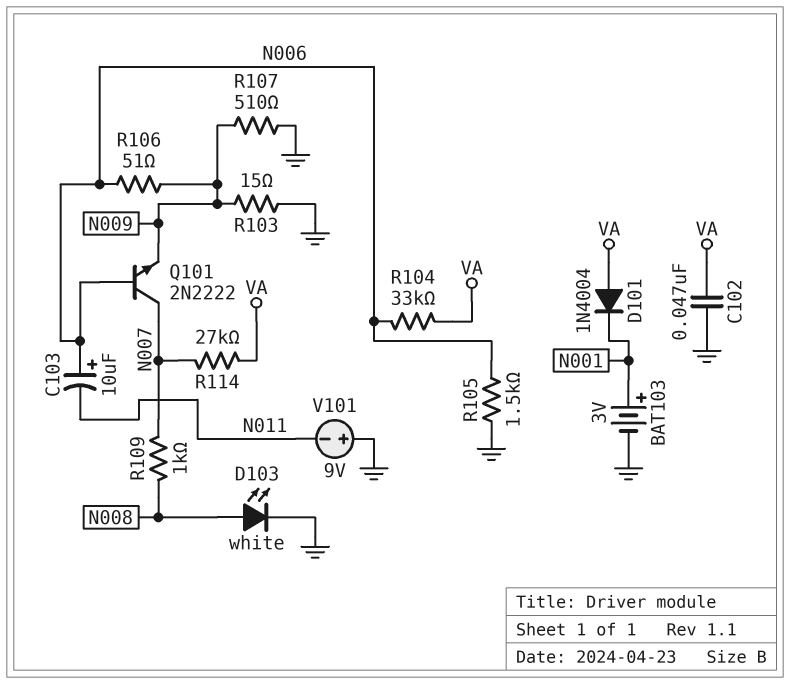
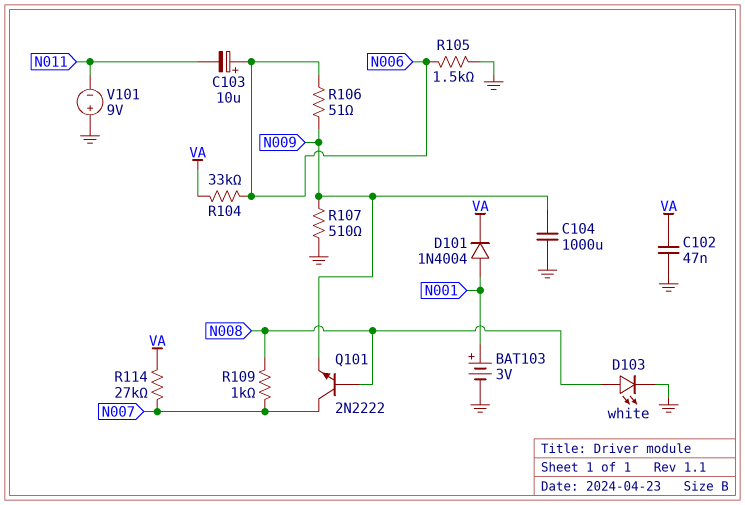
C104: none -> 1000uF (GND, N009)
D101: diode 1N4004 (A VA, K N001) -> diode 1N4004 (A N001, K VA)
Q101: NPN 2N2222 (B N006, C N007, E N009) -> NPN 2N2222 (B N008, C N007, E N009)
R103: 15 (GND, N009) -> none

